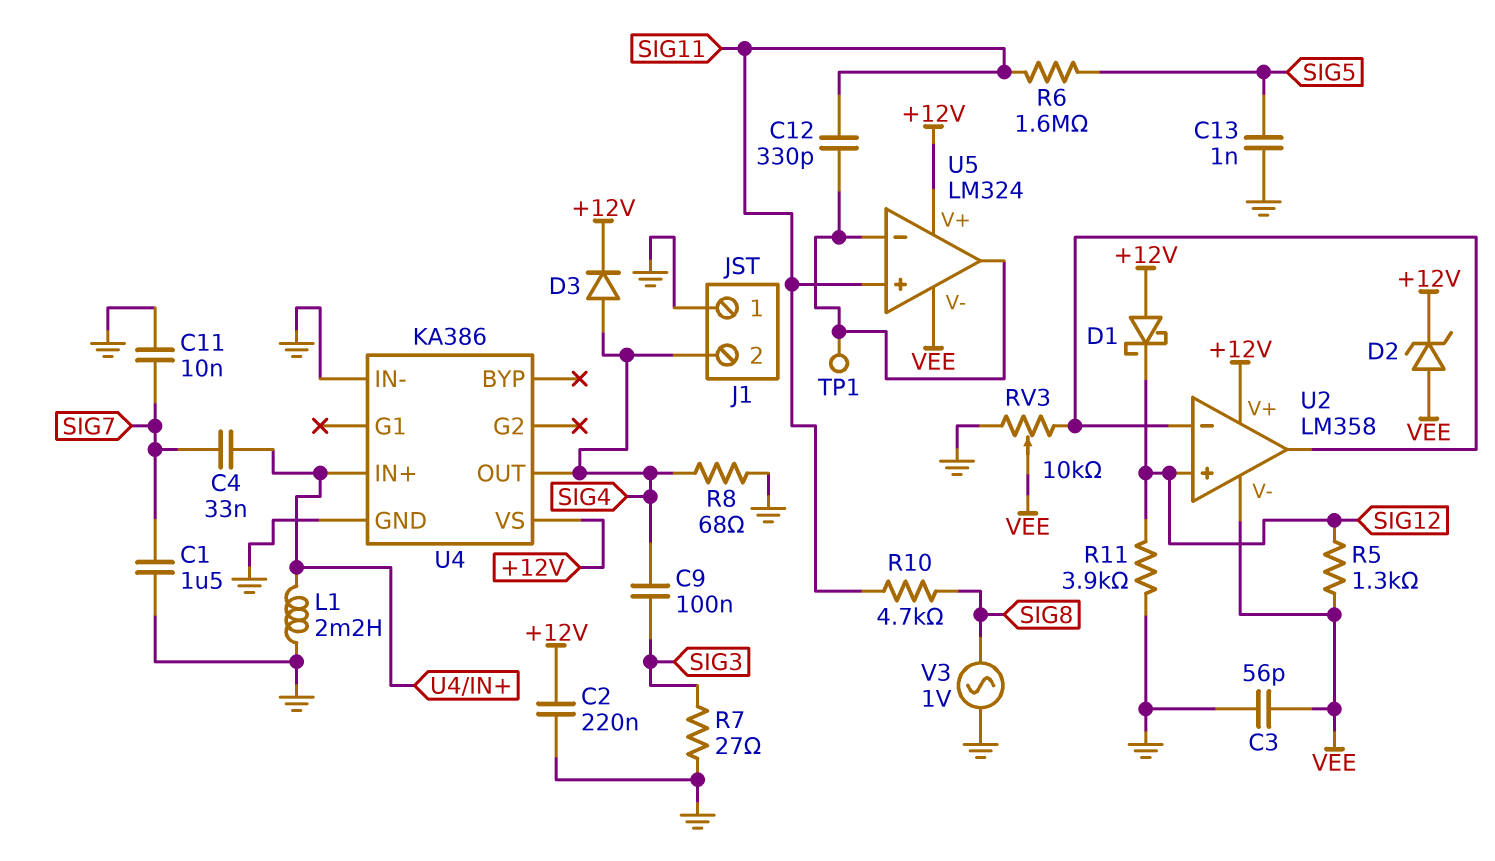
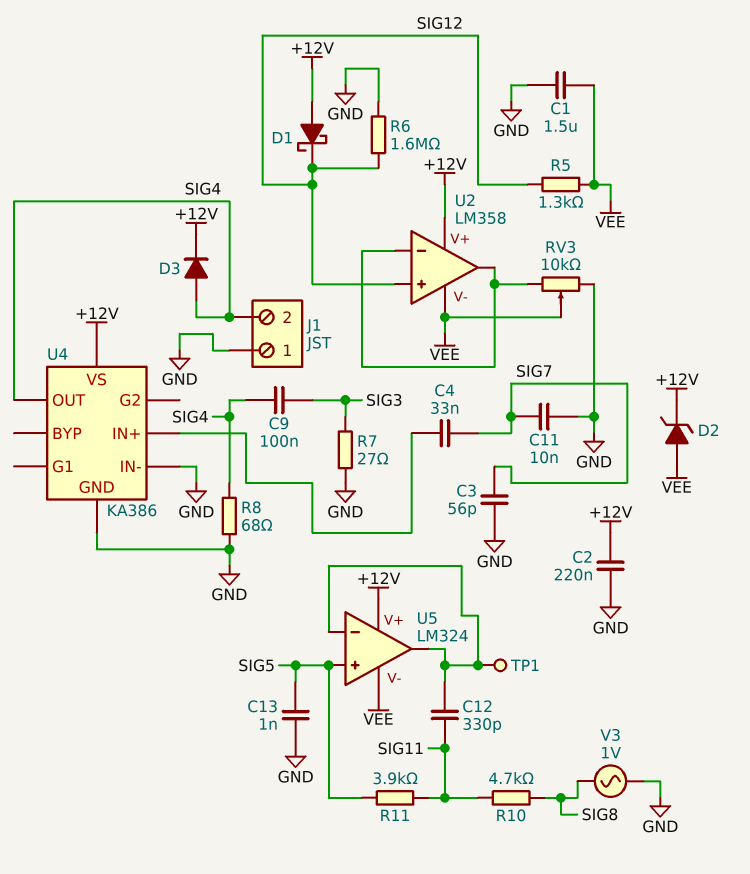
C1: 1.5uF (GND, SIG7) -> 1.5uF (GND, VEE)
C3: 56pF (GND, VEE) -> 56pF (GND, SIG7)
L1: 2.2mH (GND, U4/IN+) -> none
R6: 1.6M (SIG5, SIG11) -> 1.6M (GND, SIG12)
R11: 3.9k (GND, SIG12) -> 3.9k (SIG5, SIG11)
U5 pin in+: SIG11 -> SIG5

